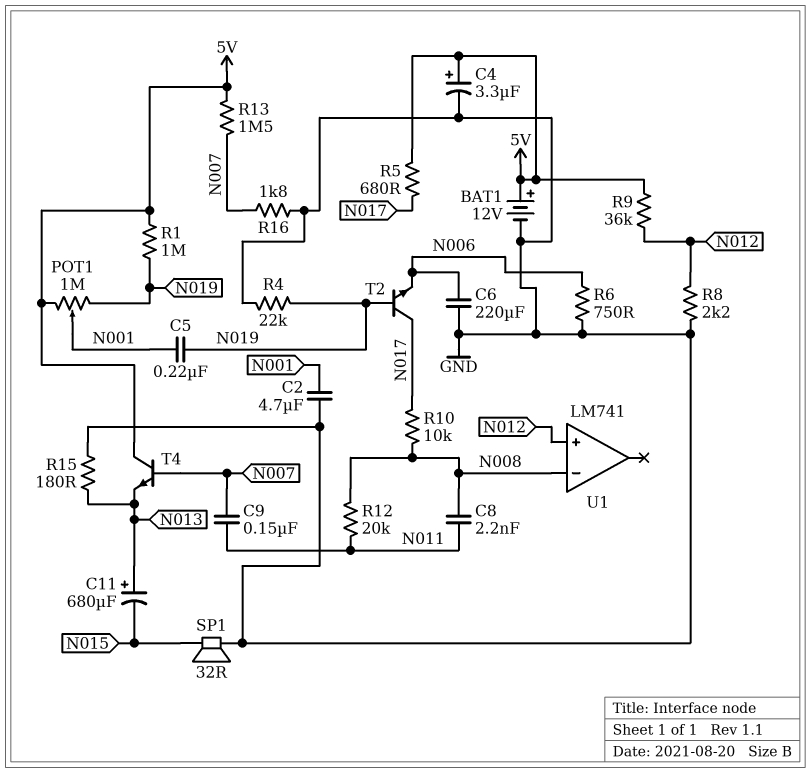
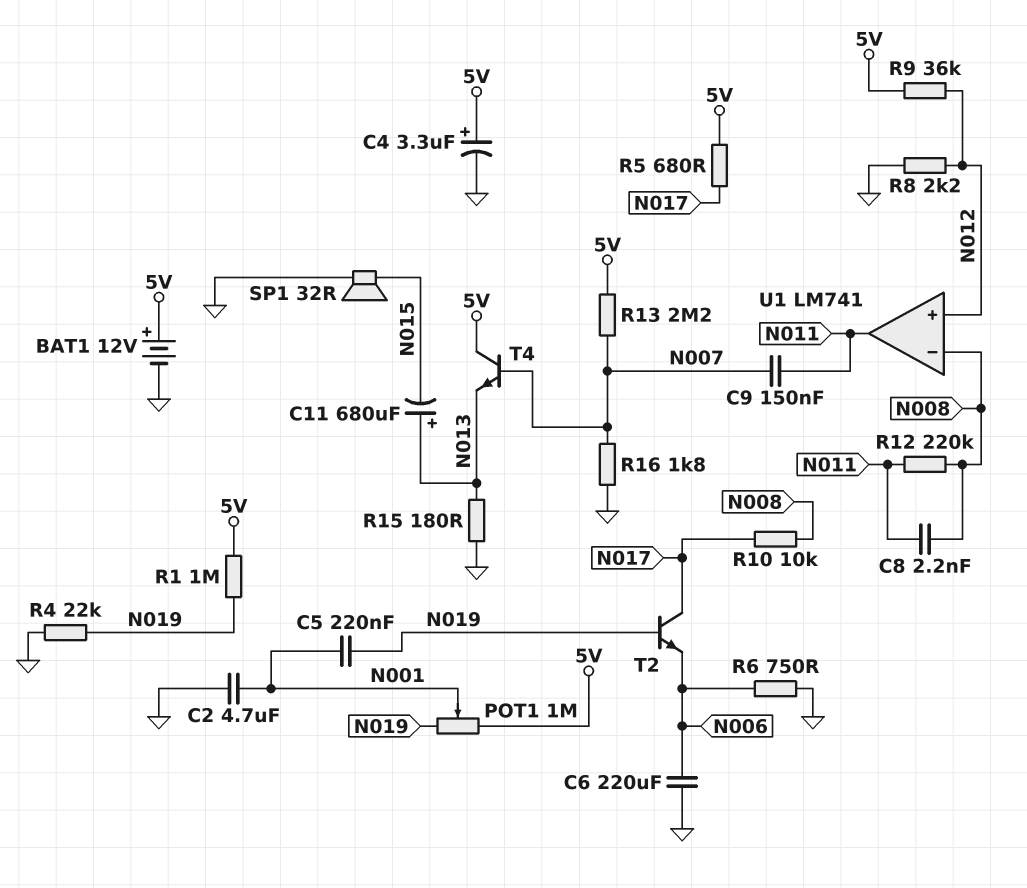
R12: 20k (N008, N011) -> 220k (N008, N011)
R13: 1.5M (5V, N007) -> 2.2M (5V, N007)
U1 pin out: none -> N011

